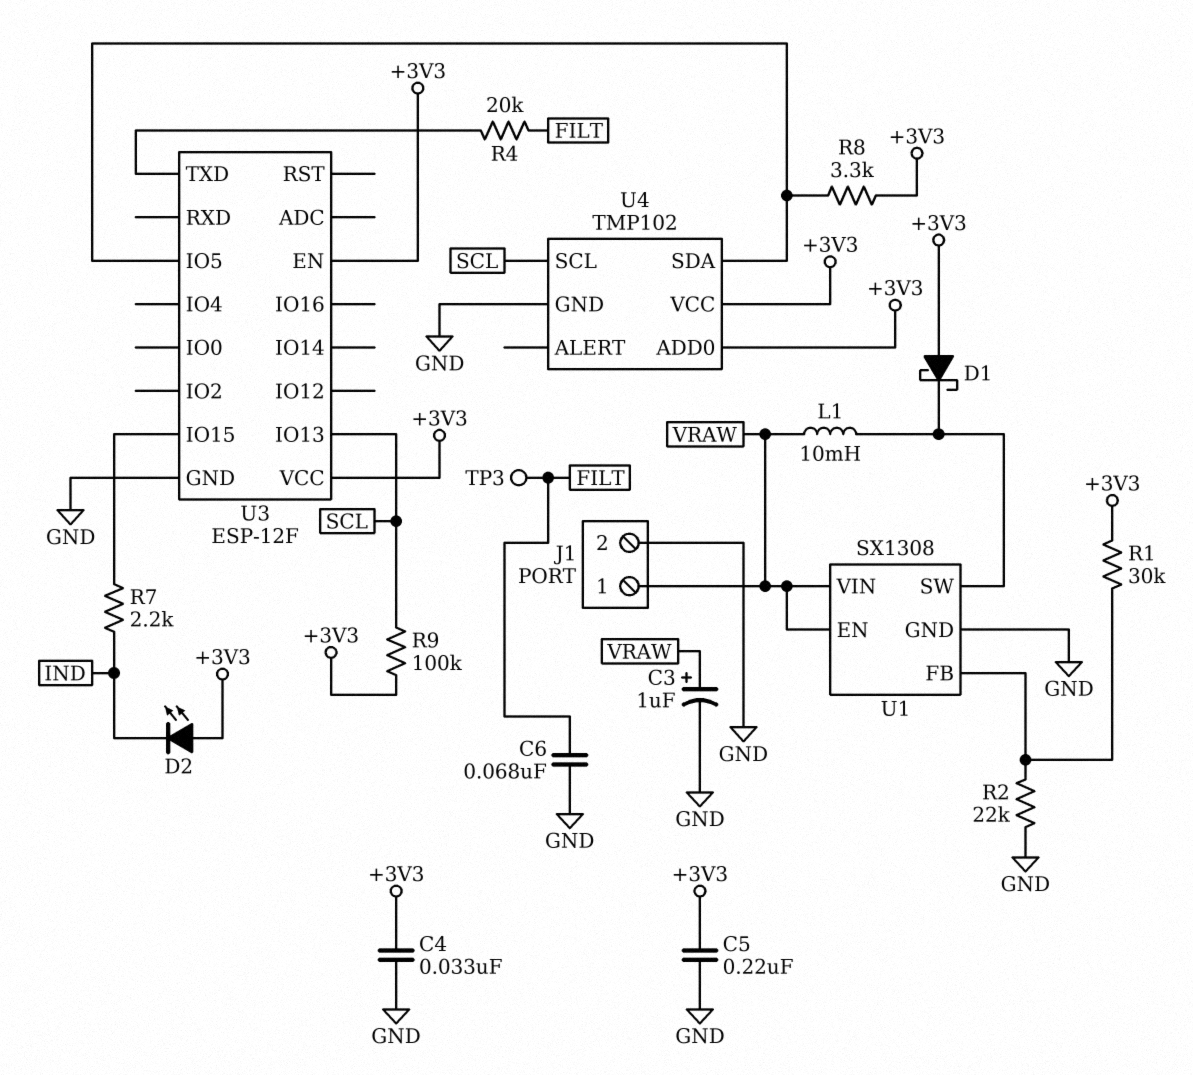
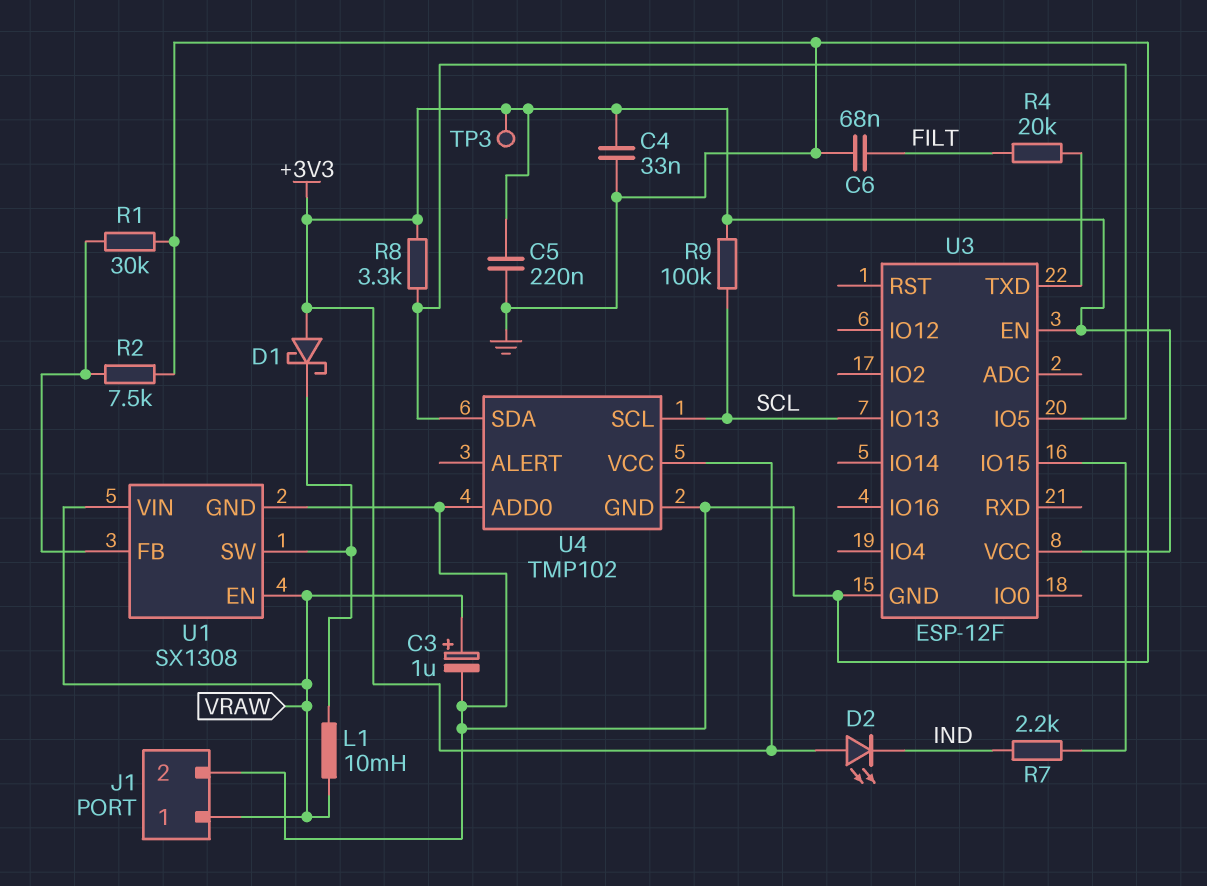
R1: 30k (+3V3, U1/FB) -> 30k (GND, U1/FB)
R2: 22k (GND, U1/FB) -> 7.5k (GND, U1/FB)
TP3: test point (FILT) -> test point (+3V3)
U4 pin ADD0: +3V3 -> GND

